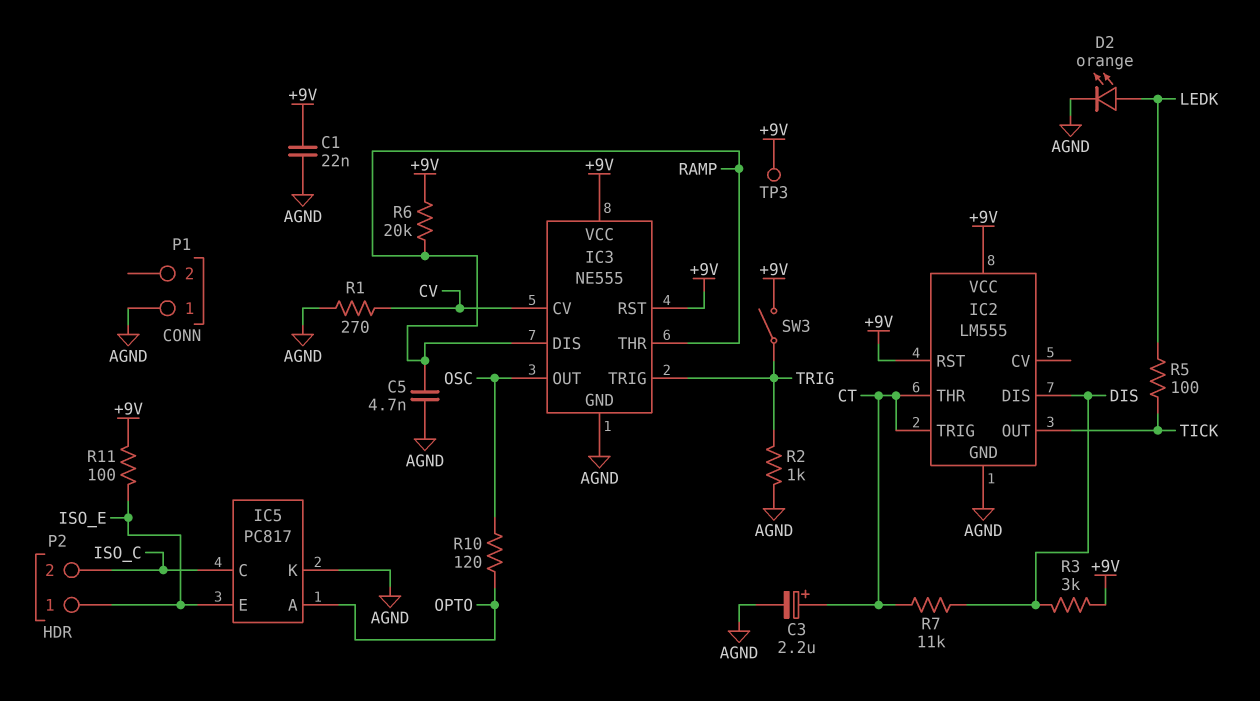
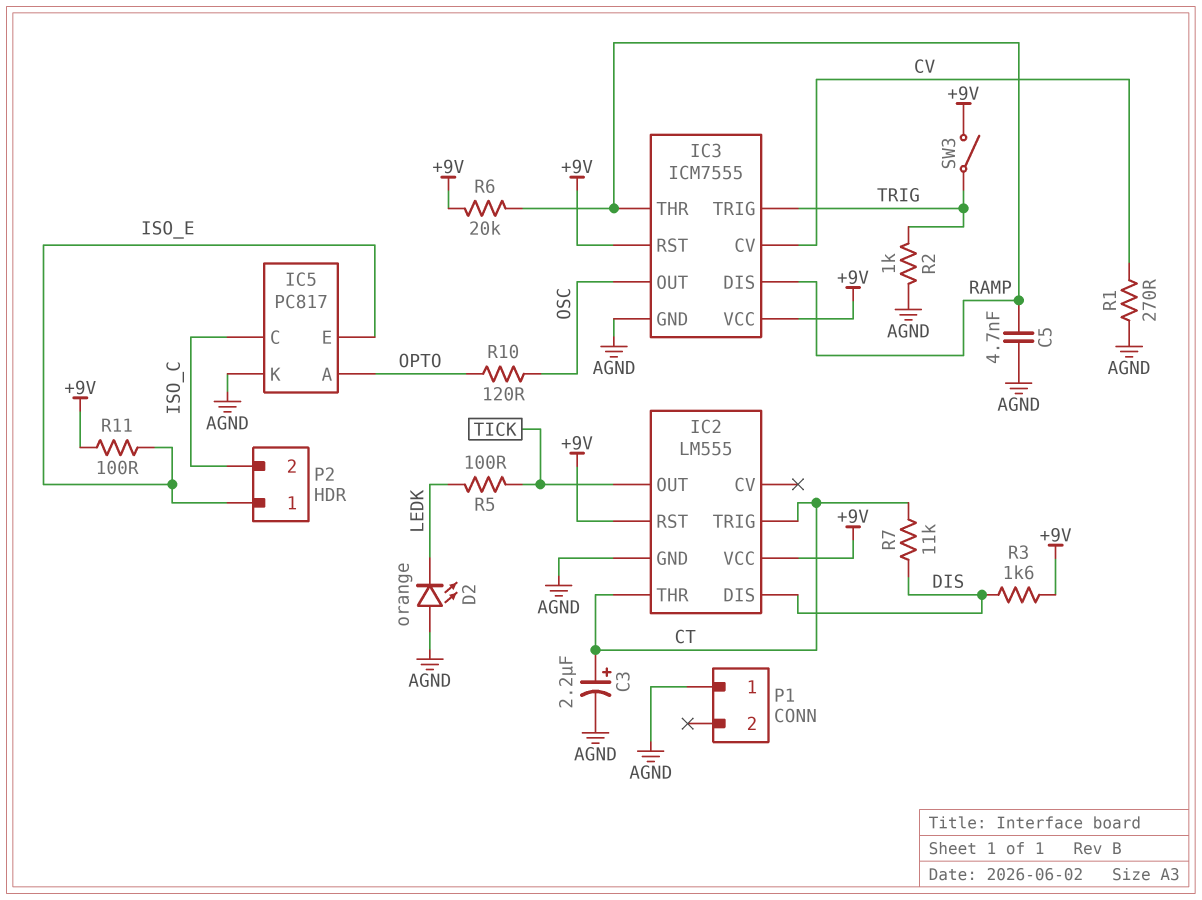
C1: 22nF (+9V, AGND) -> none
D2: LED orange (A LEDK, K AGND) -> LED orange (A AGND, K LEDK)
IC3: NE555 -> ICM7555
R3: 3k (+9V, DIS) -> 1.6k (+9V, DIS)
TP3: test point (+9V) -> none

